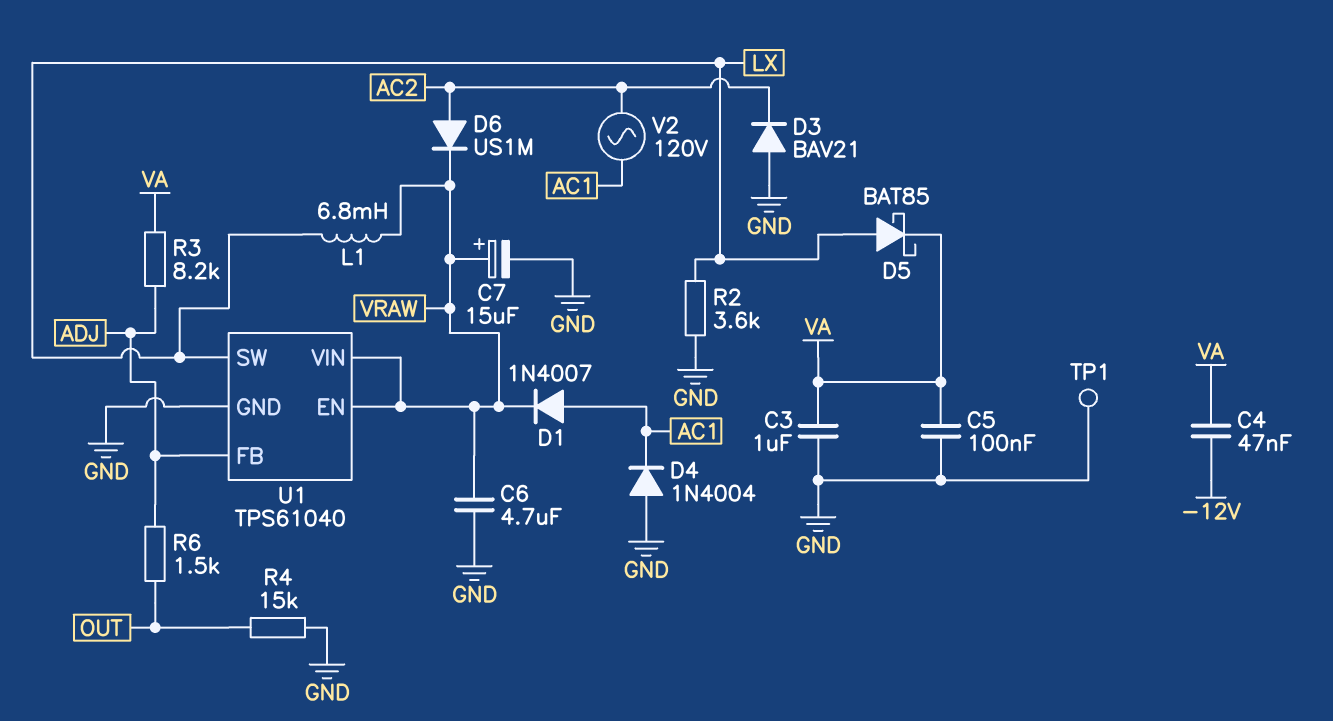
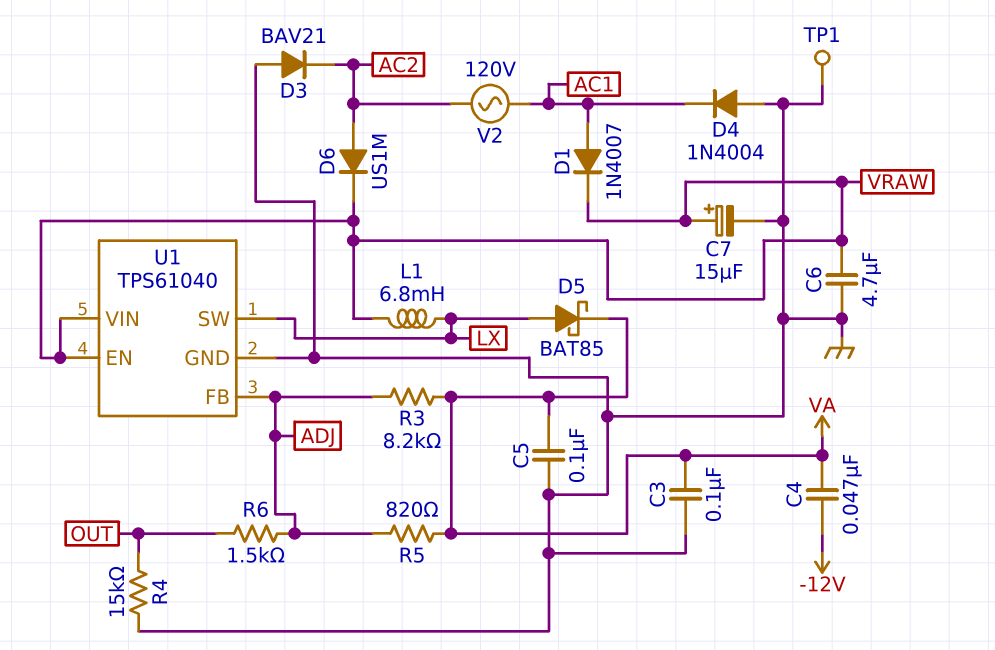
C3: 1uF (GND, VA) -> 100nF (GND, VA)
R2: 3.6k (GND, LX) -> none
R5: none -> 820 (ADJ, VA)

